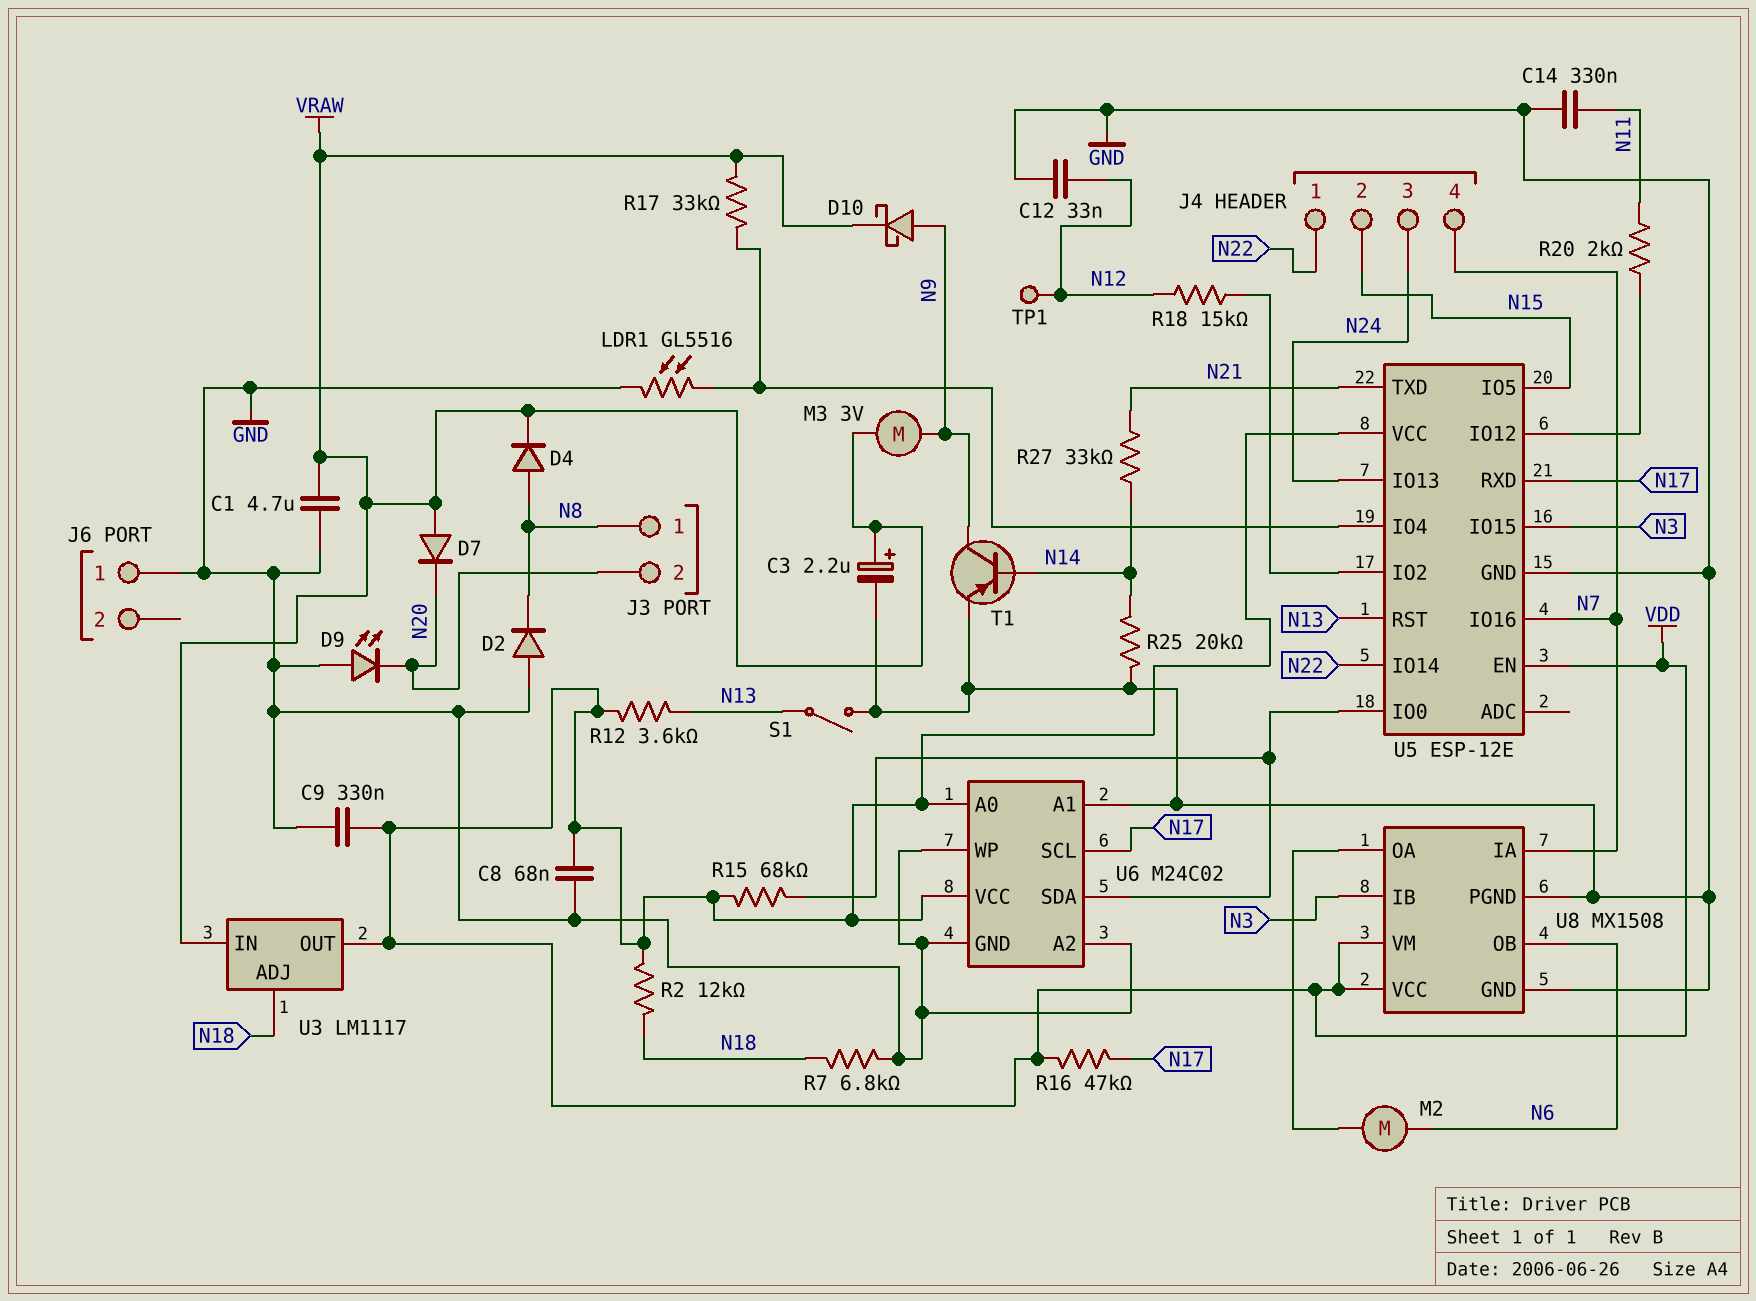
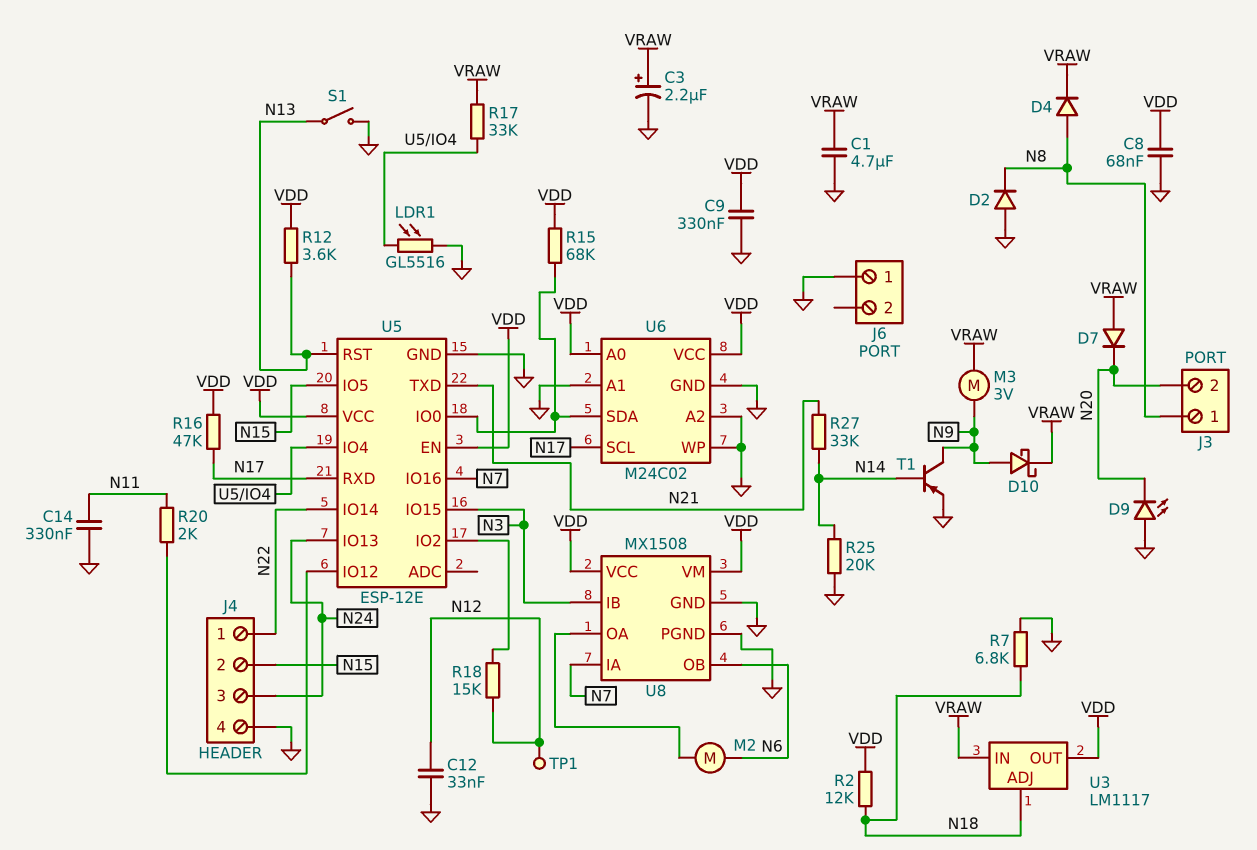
J4 pin 4: N7 -> GND

